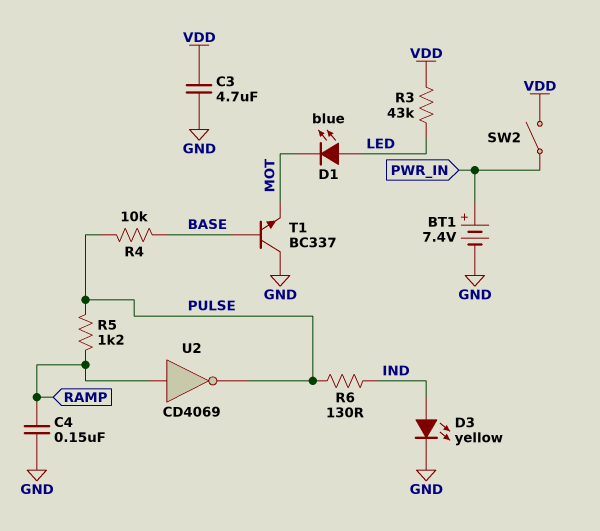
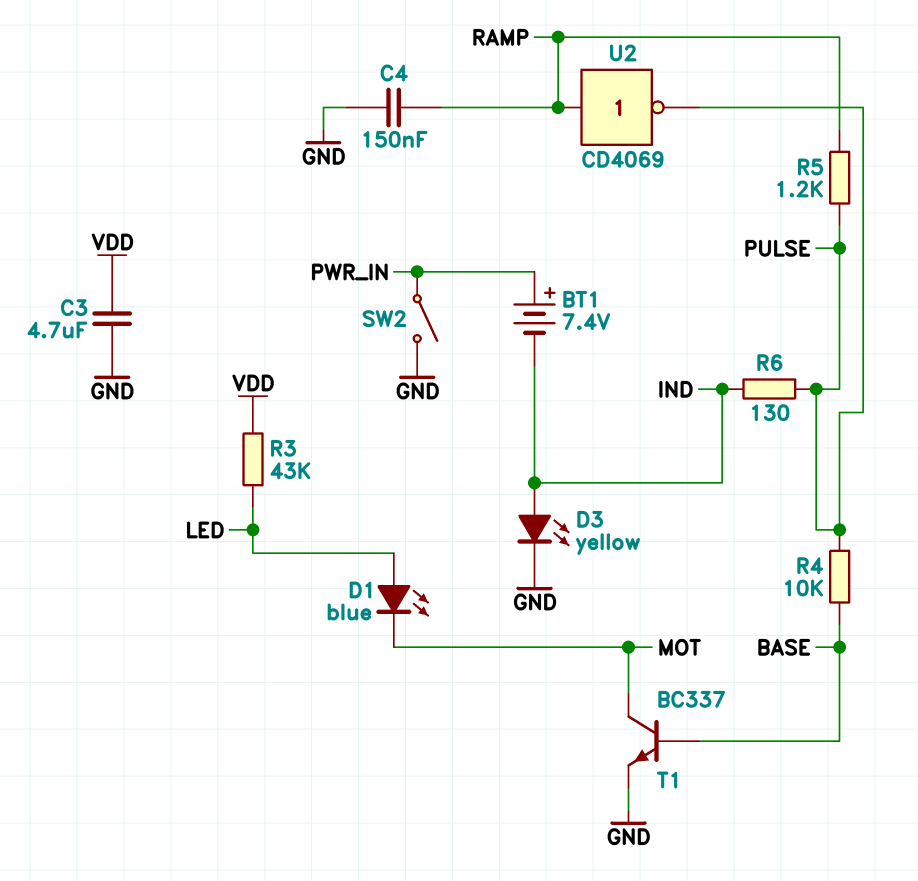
BT1: 7.4V (plus PWR_IN, minus GND) -> 7.4V (plus PWR_IN, minus IND)
SW2: switch (PWR_IN, VDD) -> switch (GND, PWR_IN)
T1: NPN BC337 (B BASE, C GND, E MOT) -> NPN BC337 (B BASE, C MOT, E GND)

